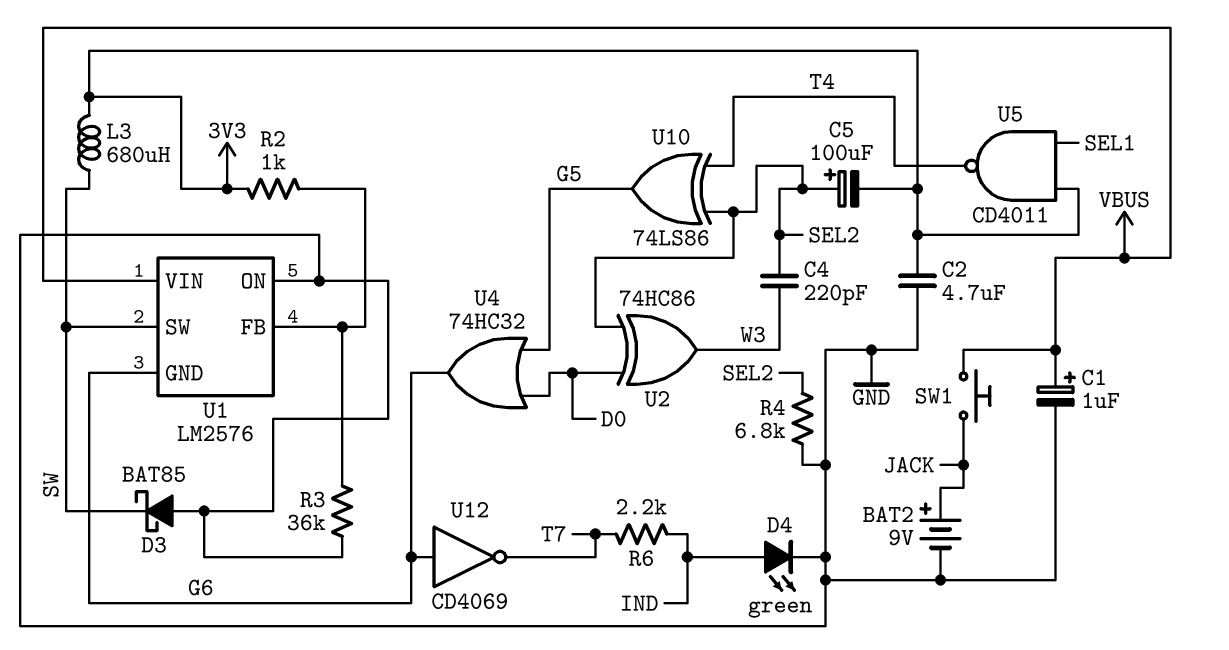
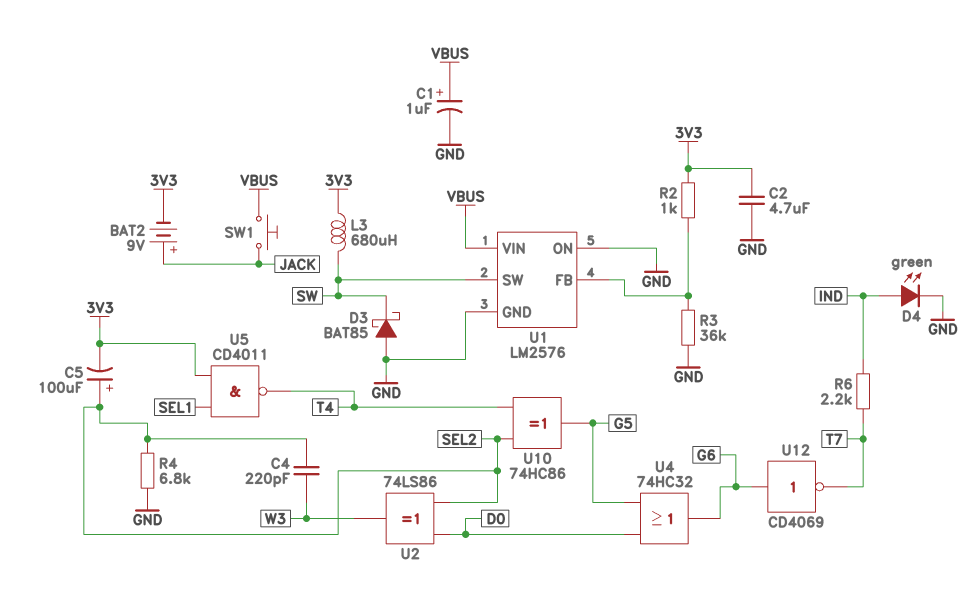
BAT2: 9V (plus JACK, minus GND) -> 9V (plus JACK, minus 3V3)
U1 pin GND: G6 -> GND
U2: XOR 74HC86 (in D0, in SEL2, out W3) -> XOR 74LS86 (in D0, in SEL2, out W3)
U10: XOR 74LS86 (in SEL2, in T4, out G5) -> XOR 74HC86 (in SEL2, in T4, out G5)

